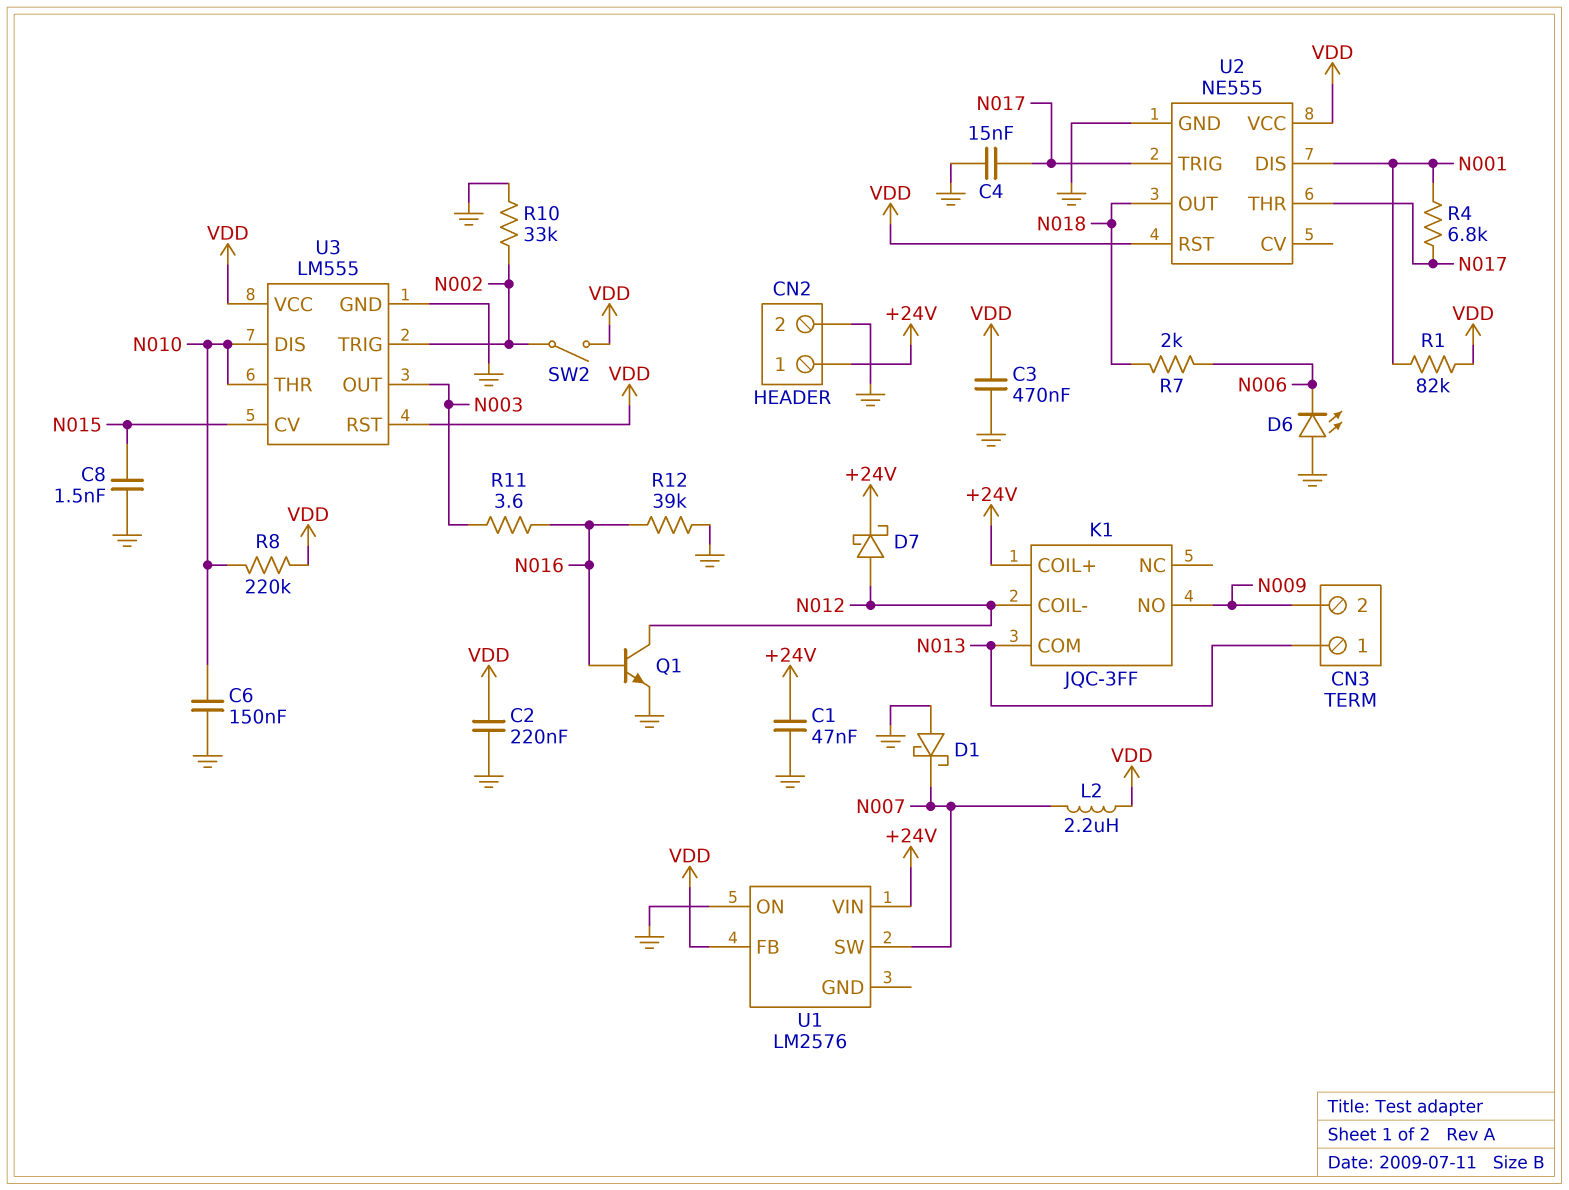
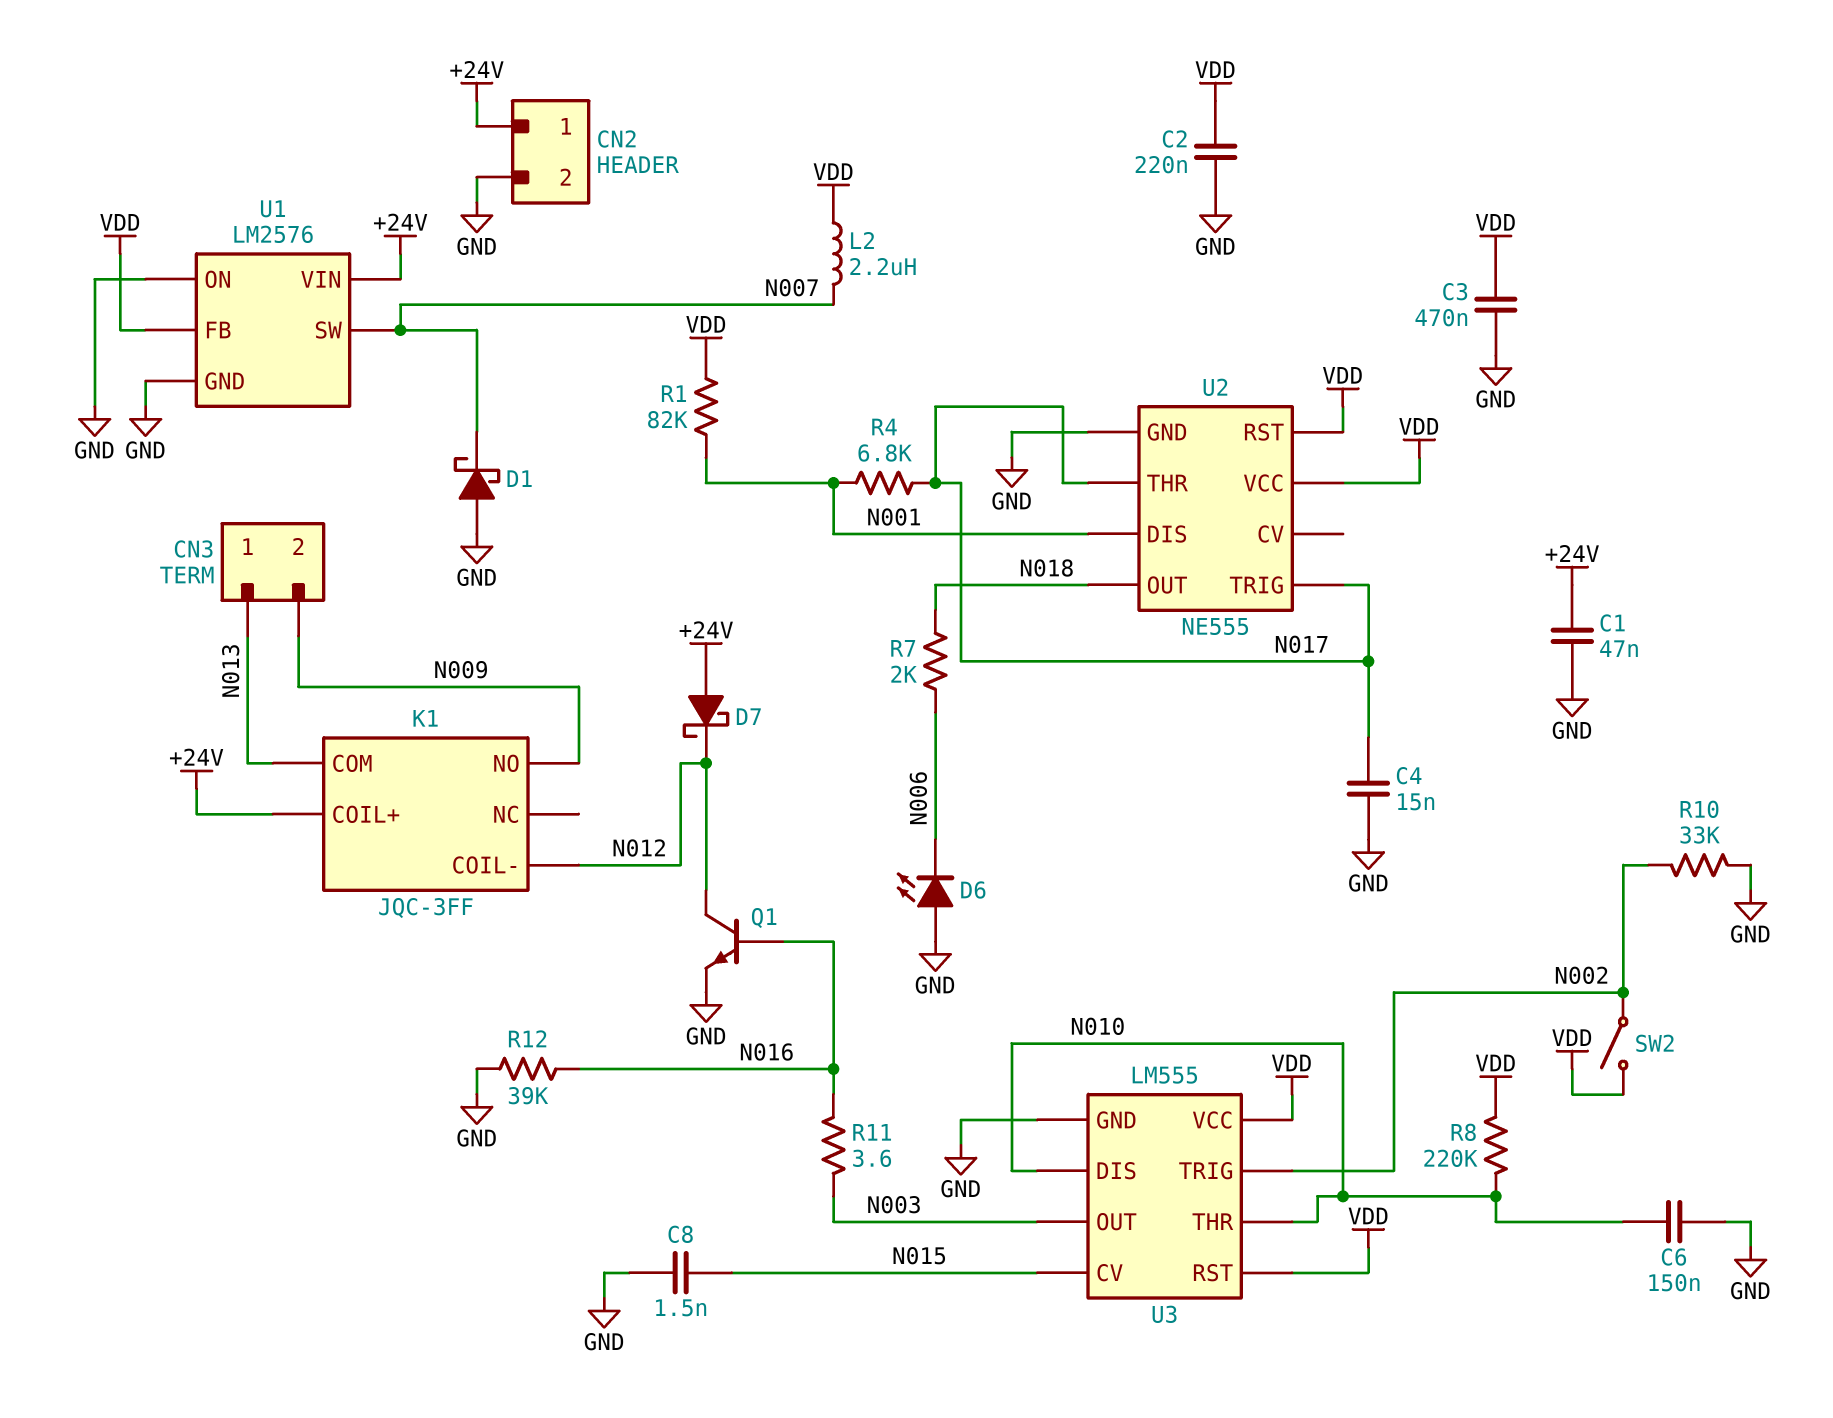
D7: schottky (A N012, K +24V) -> schottky (A +24V, K N012)
U1 pin GND: none -> GND

